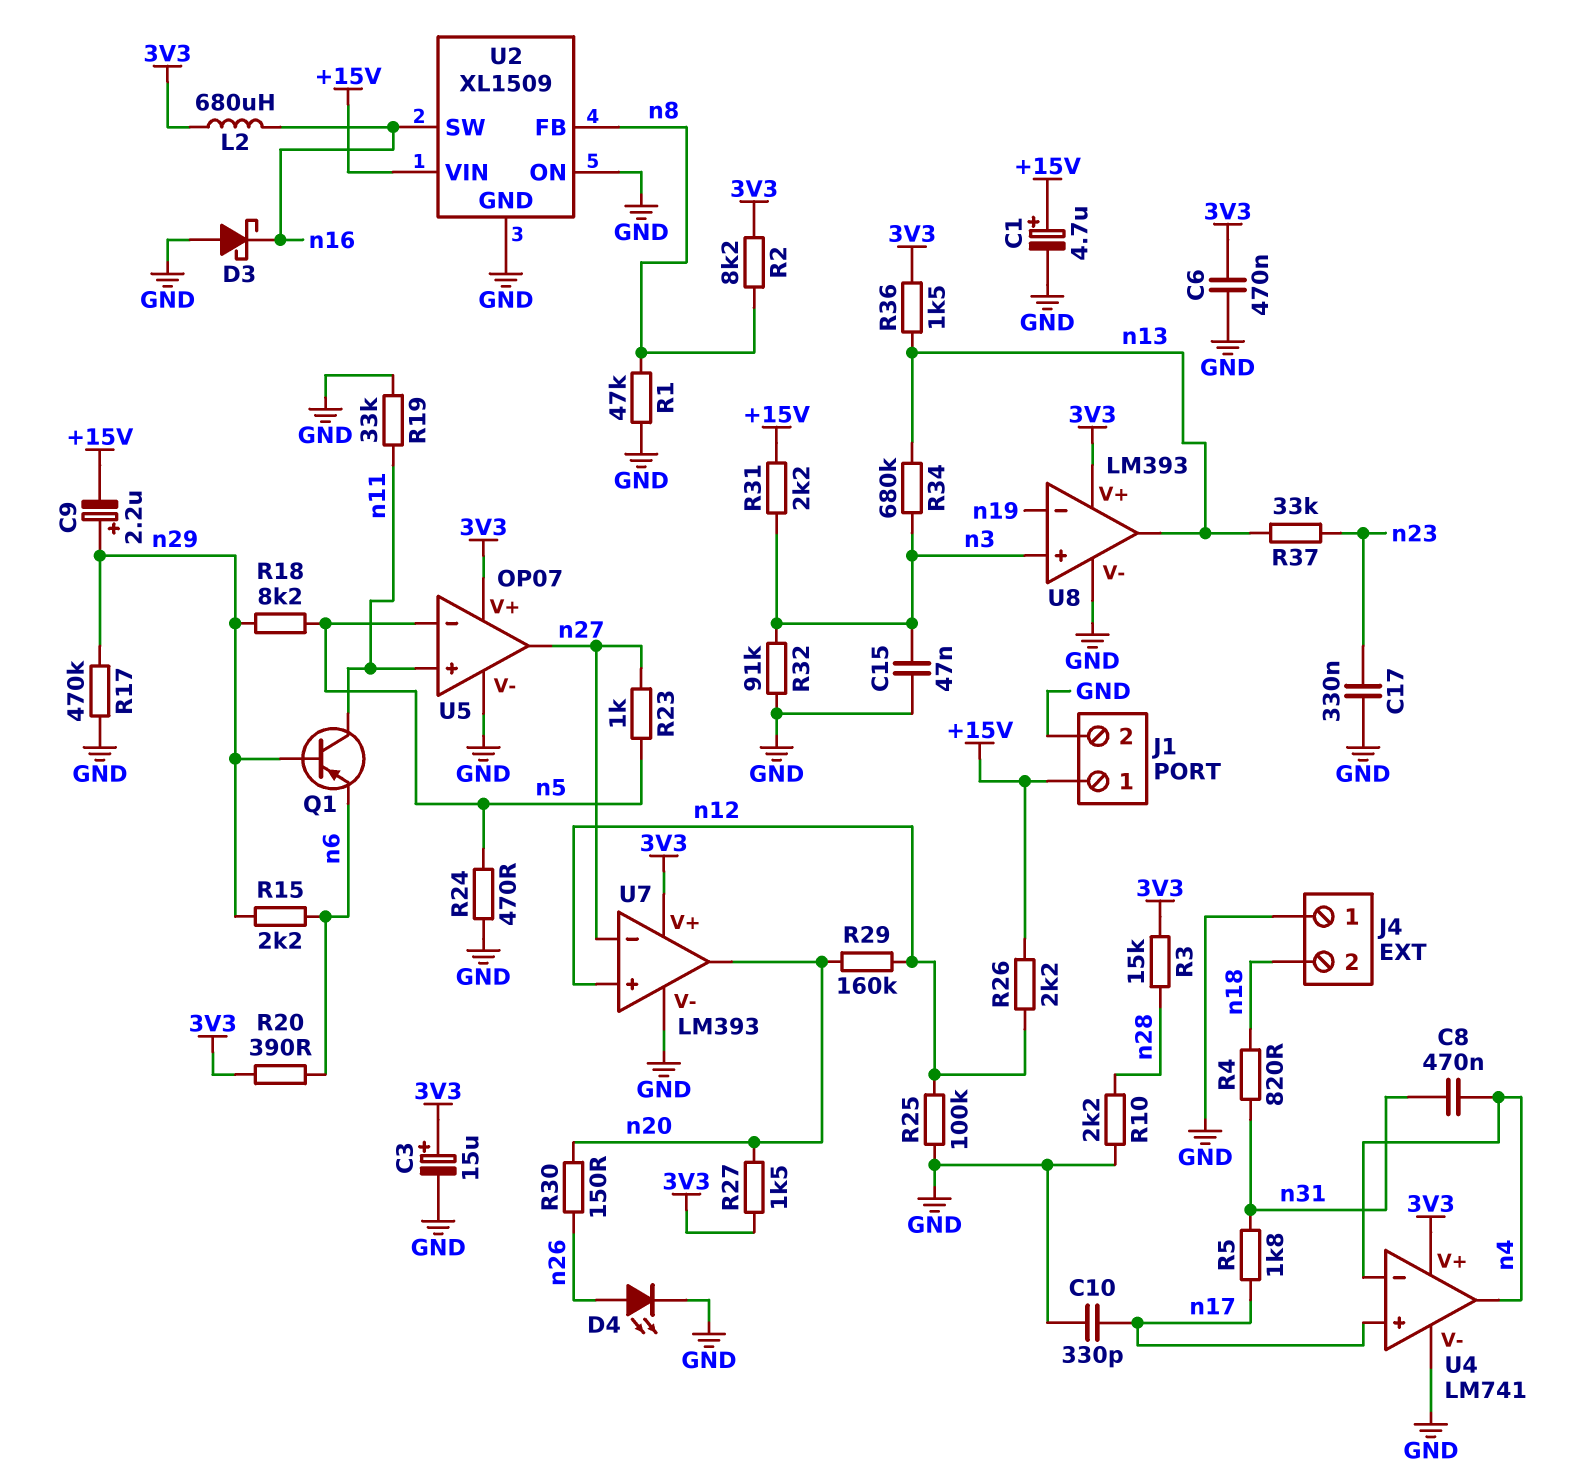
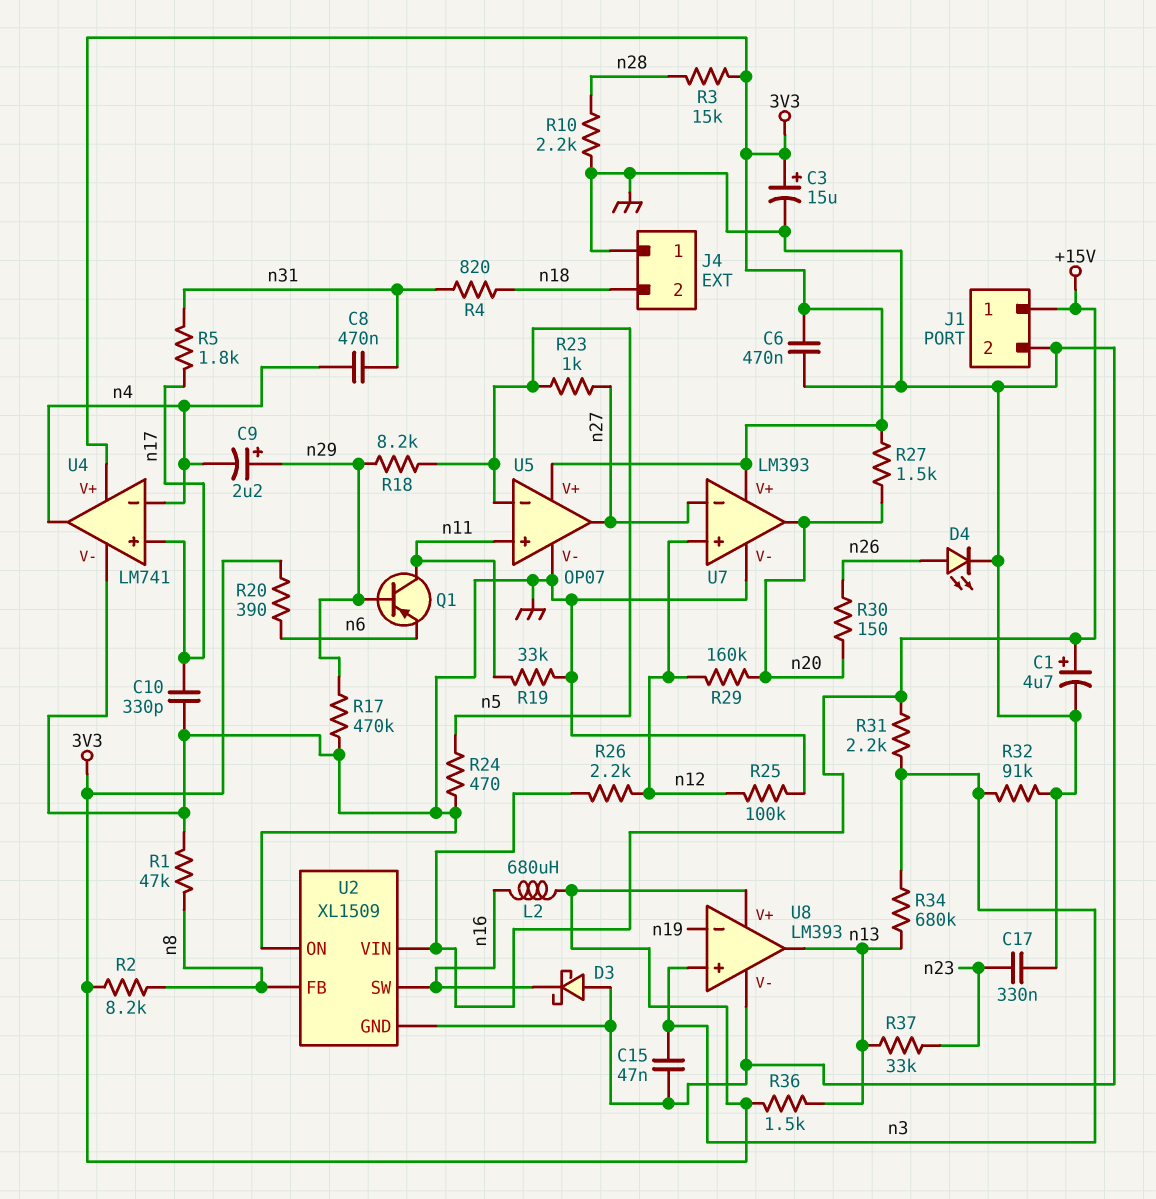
C9: 2.2uF (plus n29, minus +15V) -> 2.2uF (plus n29, minus n4)
R15: 2.2k (n6, n29) -> none

